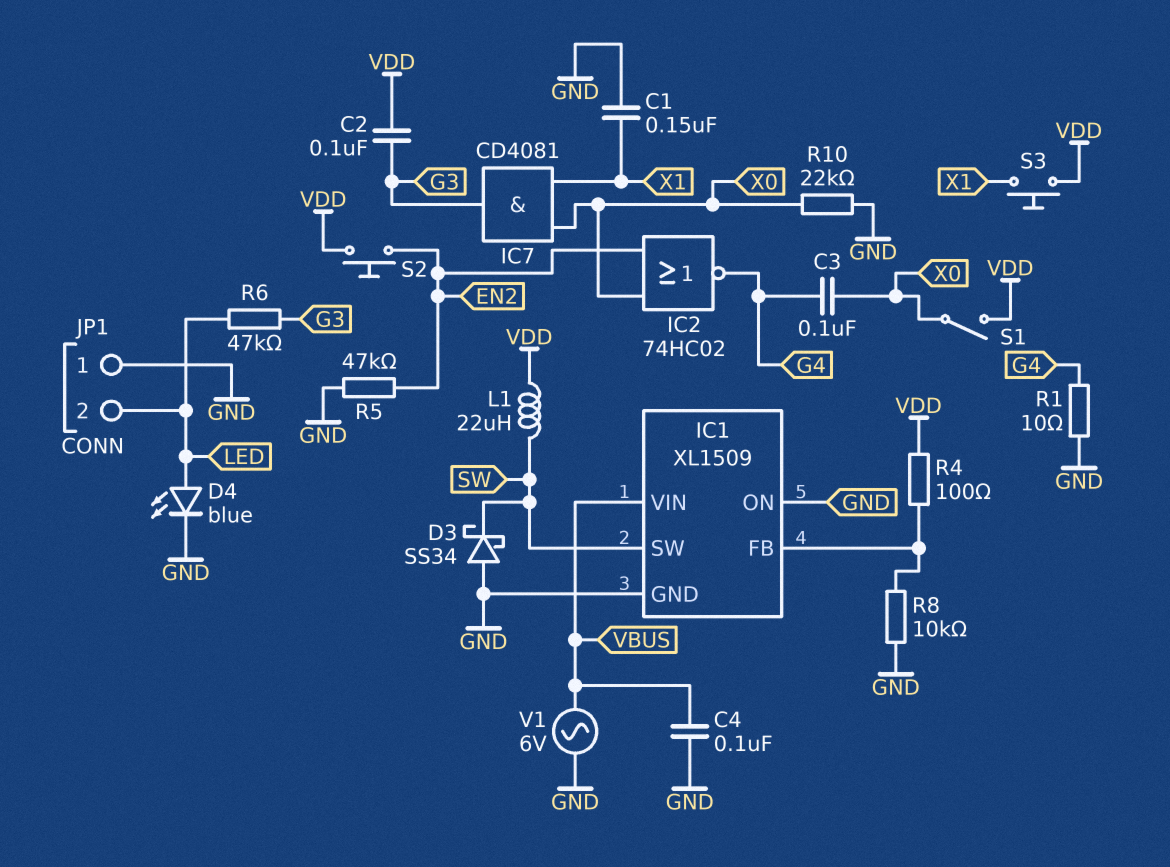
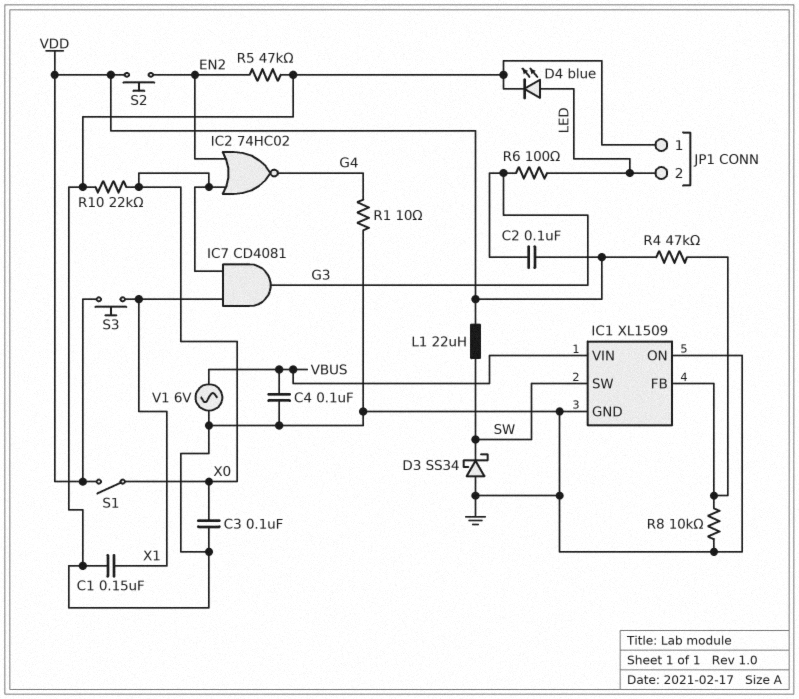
C3: 100nF (G4, X0) -> 100nF (GND, X0)
R4: 100 (IC1/FB, VDD) -> 47k (IC1/FB, VDD)
R6: 47k (G3, LED) -> 100 (G3, LED)

